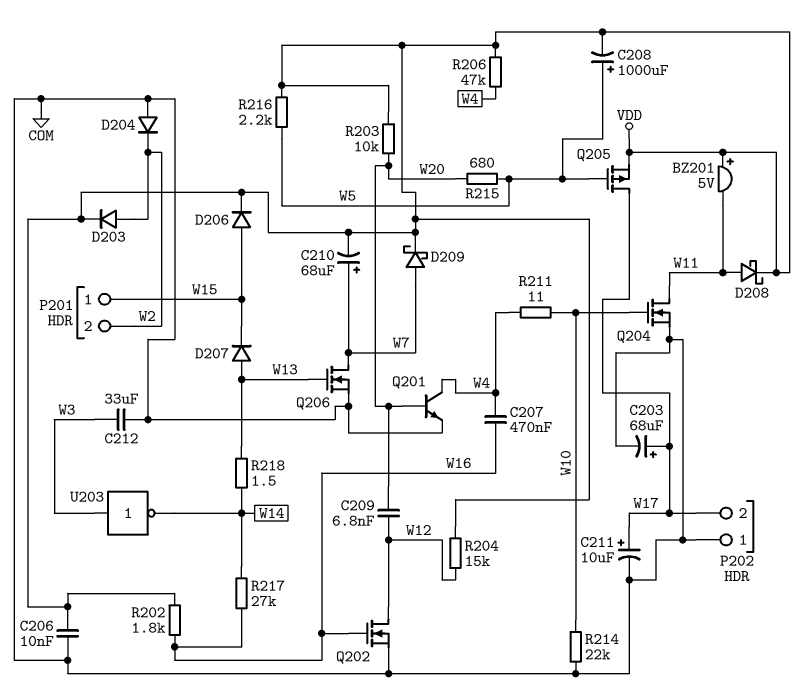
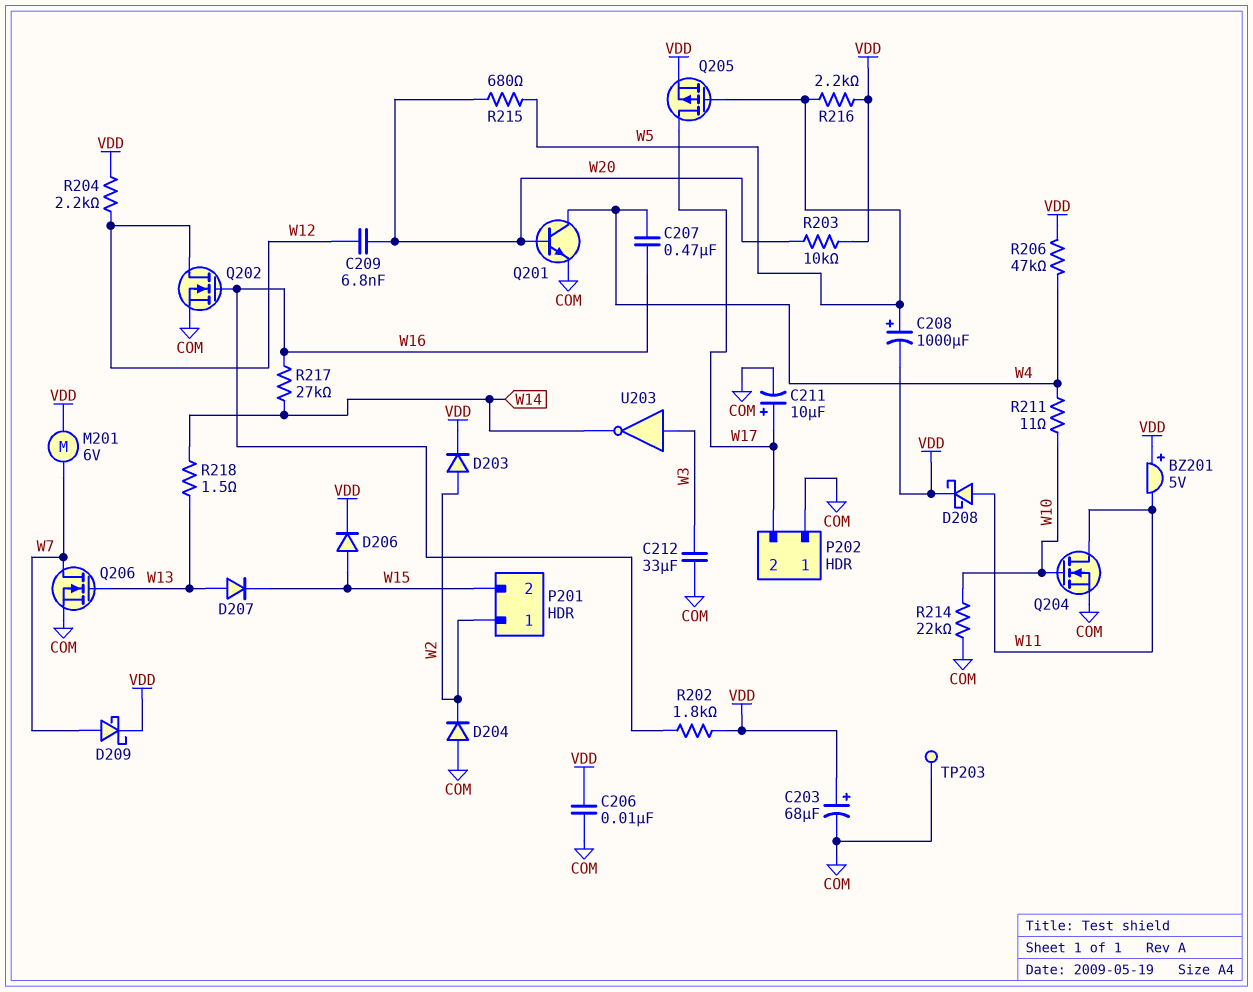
C203: 68uF (plus W17, minus COM) -> 68uF (plus VDD, minus COM)
C210: 68uF (plus W7, minus VDD) -> none
M201: none -> motor 6V (VDD, W7)
P201 pin 1: W15 -> W2
P201 pin 2: W2 -> W15
R204: 15k (VDD, W12) -> 2.2k (VDD, W12)
TP203: none -> test point (COM)

